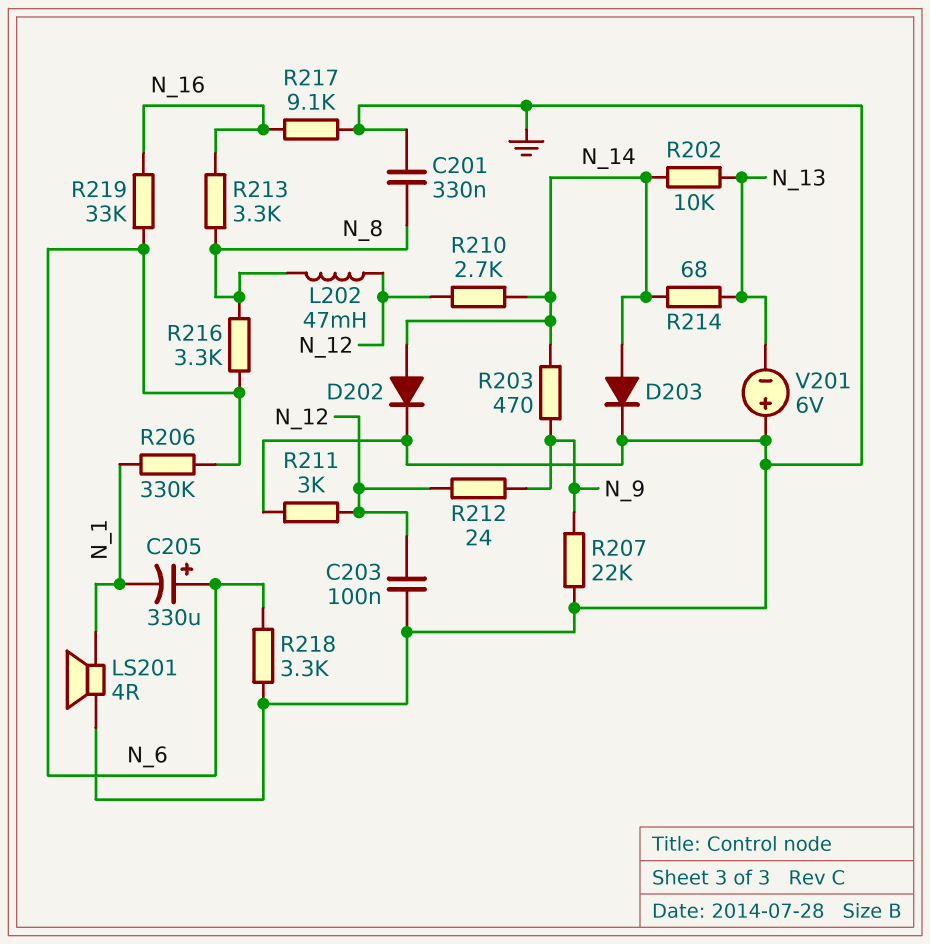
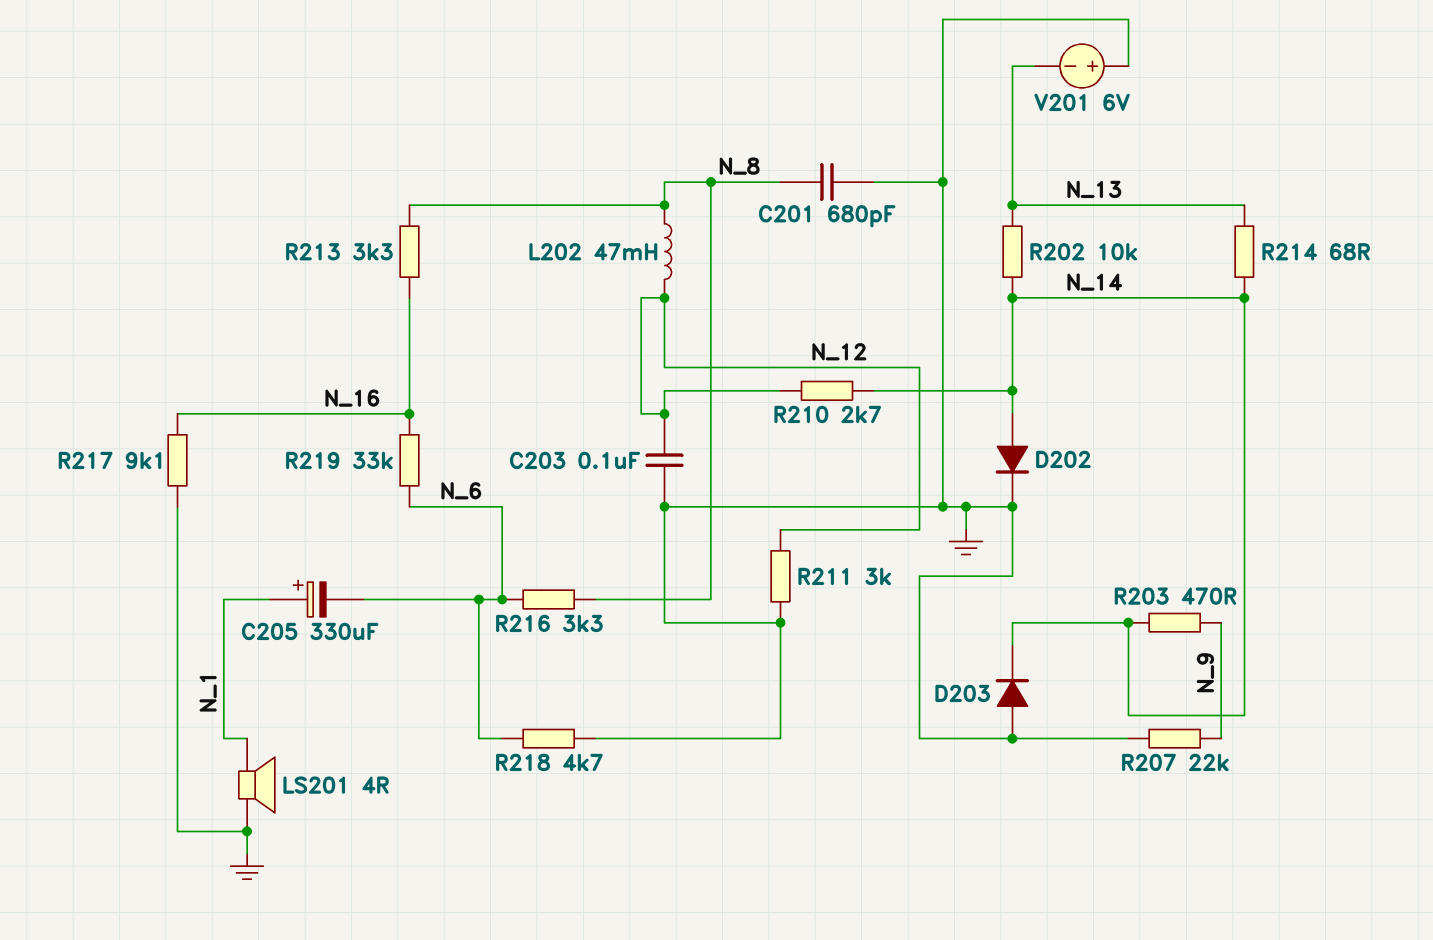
C201: 330nF (GND, N_8) -> 680pF (GND, N_8)
C205: 330uF (plus N_6, minus N_1) -> 330uF (plus N_1, minus N_6)
D203: diode (A N_14, K GND) -> diode (A GND, K N_14)
R206: 330k (N_1, N_6) -> none
R212: 24 (N_9, N_12) -> none
R218: 3.3k (GND, N_6) -> 4.7k (GND, N_6)

